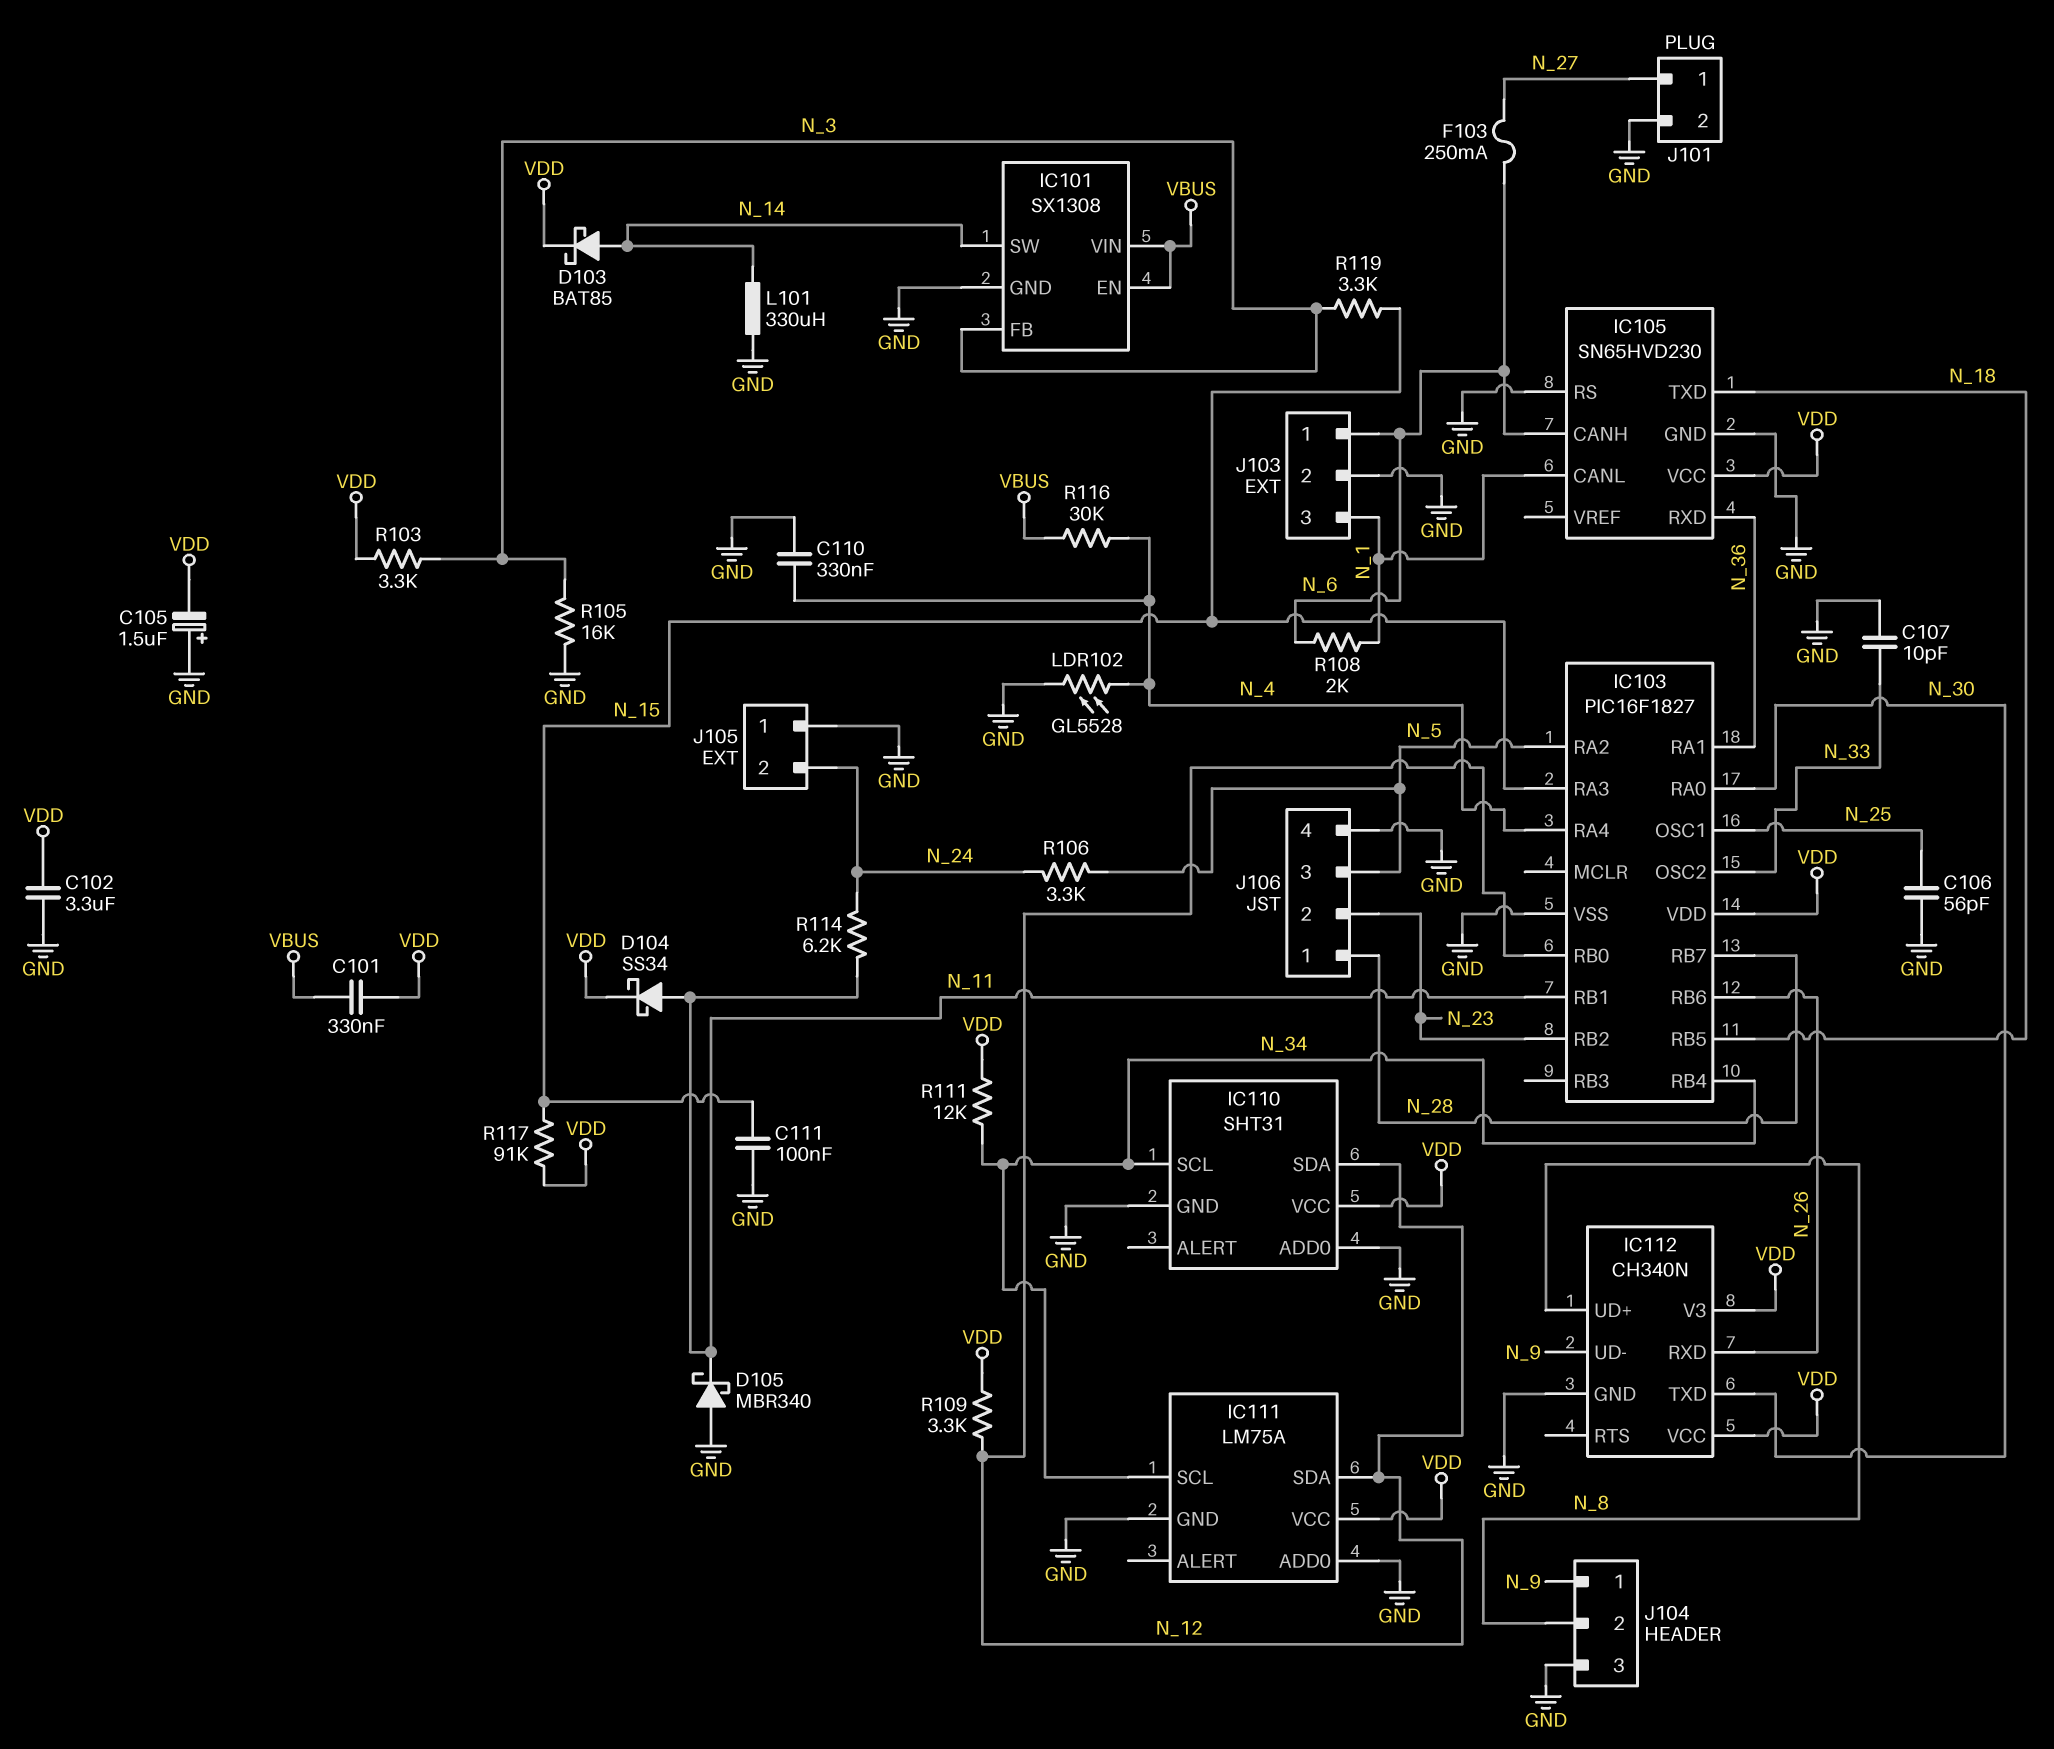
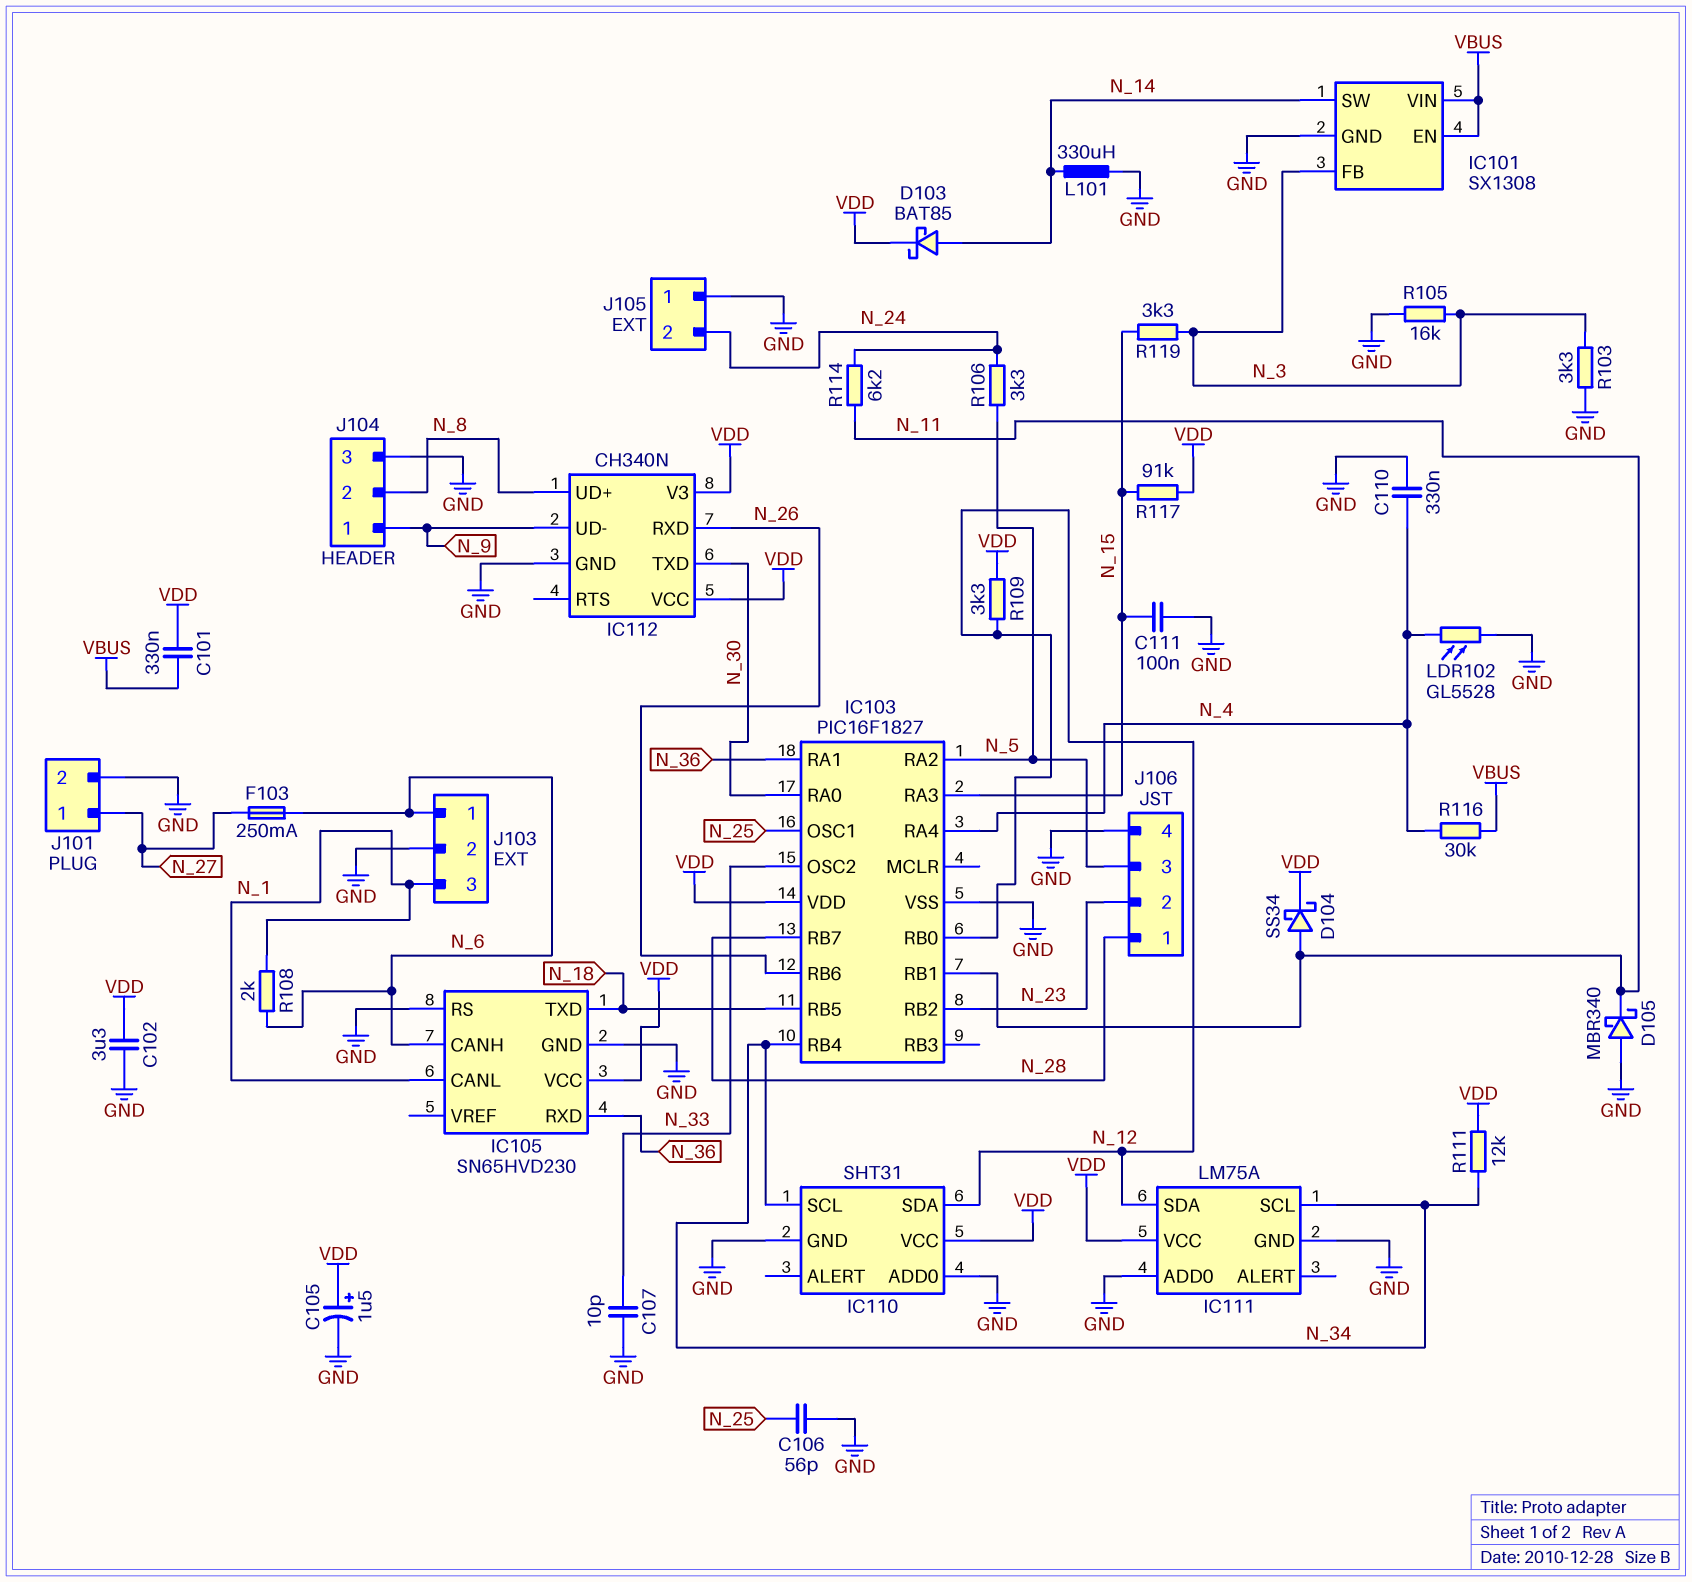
C105: 1.5uF (plus GND, minus VDD) -> 1.5uF (plus VDD, minus GND)
R103: 3.3k (N_3, VDD) -> 3.3k (GND, N_3)

